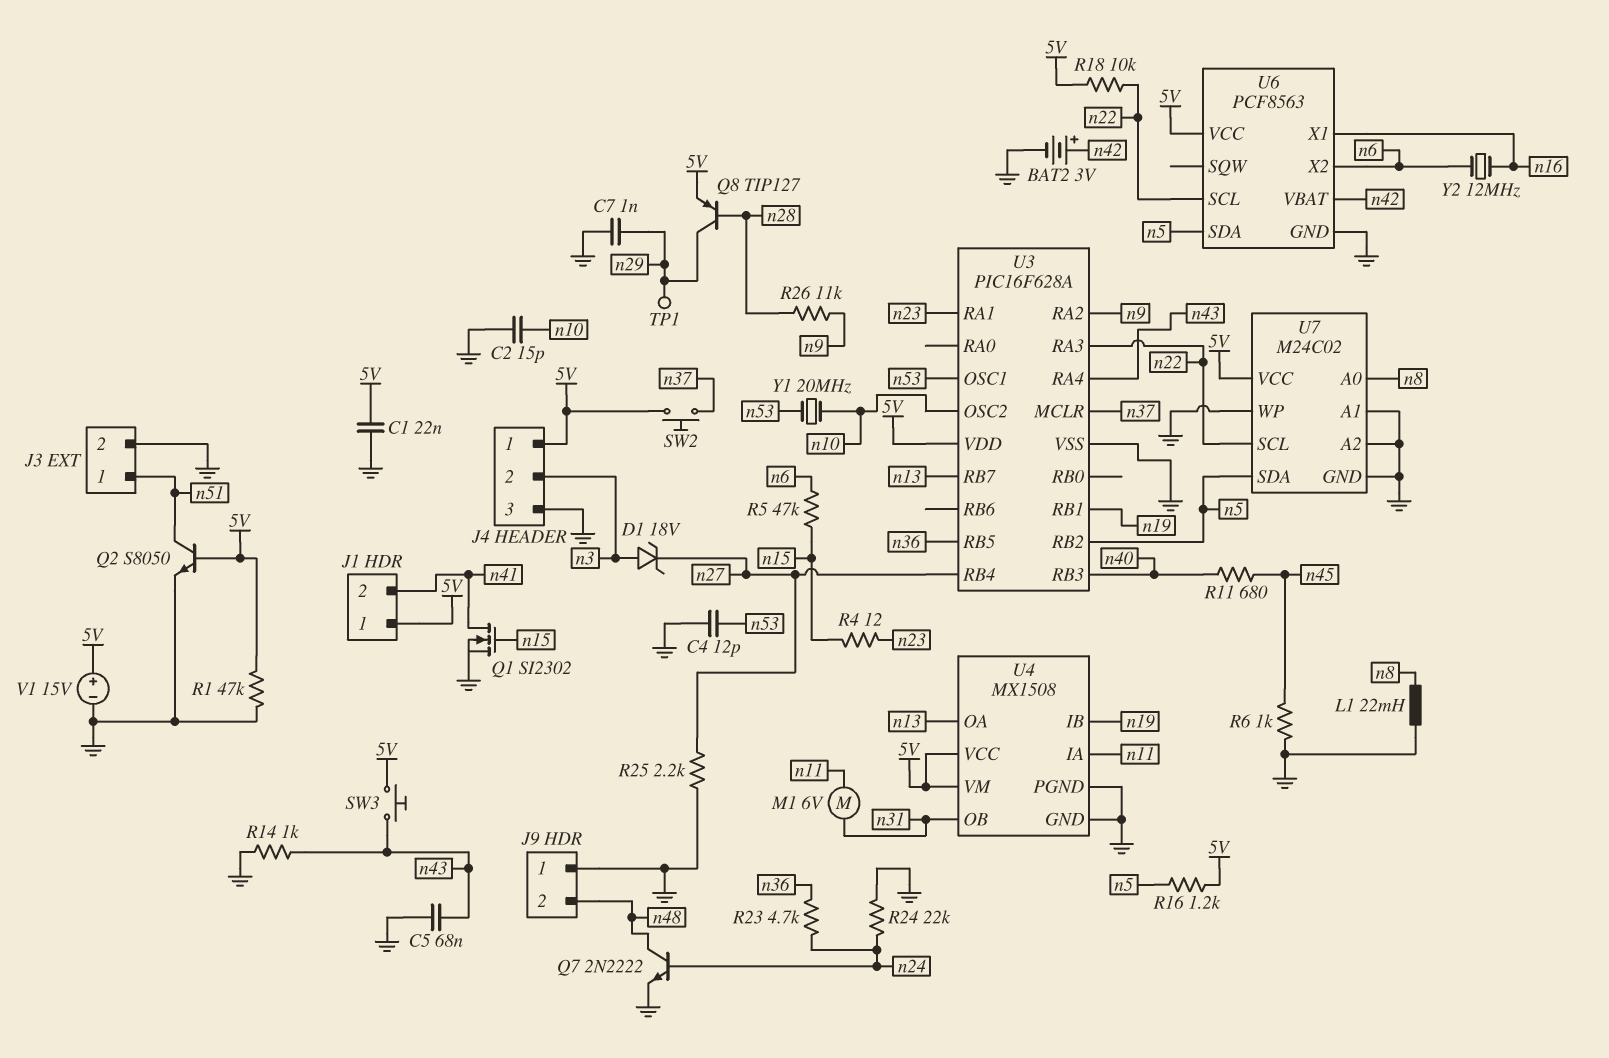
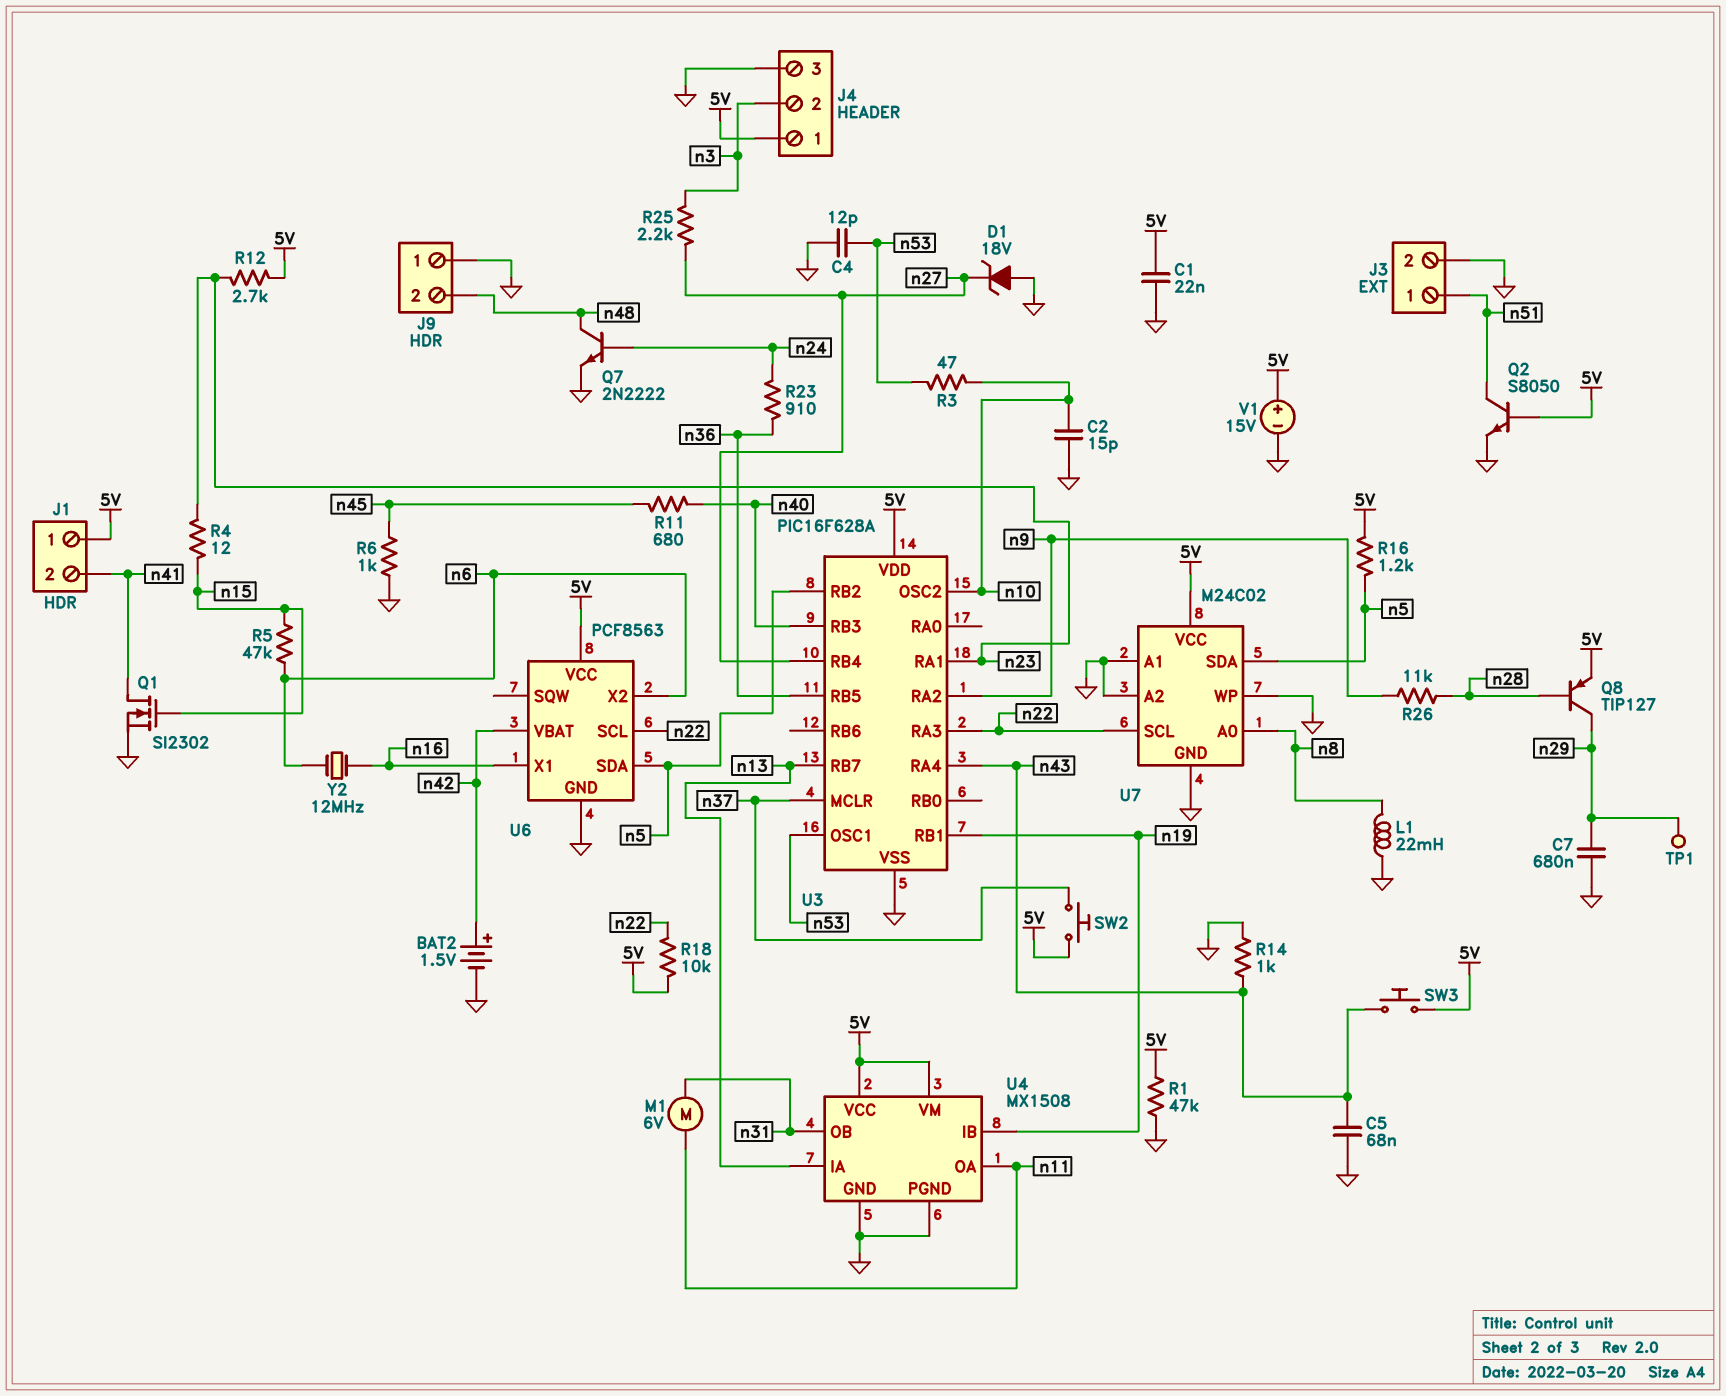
BAT2: 3V (plus n42, minus GND) -> 1.5V (plus n42, minus GND)
C7: 1nF (GND, n29) -> 680nF (GND, n29)
D1: zener 18V (A n3, K n27) -> zener 18V (A GND, K n27)
R3: none -> 47 (n10, n53)
R12: none -> 2.7k (5V, n23)
R23: 4.7k (n24, n36) -> 910 (n24, n36)
R24: 22k (GND, n24) -> none
R25: 2.2k (GND, n27) -> 2.2k (n3, n27)
U4 pin IA: n11 -> n13
U4 pin OA: n13 -> n11
Y1: 20MHz (n10, n53) -> none

